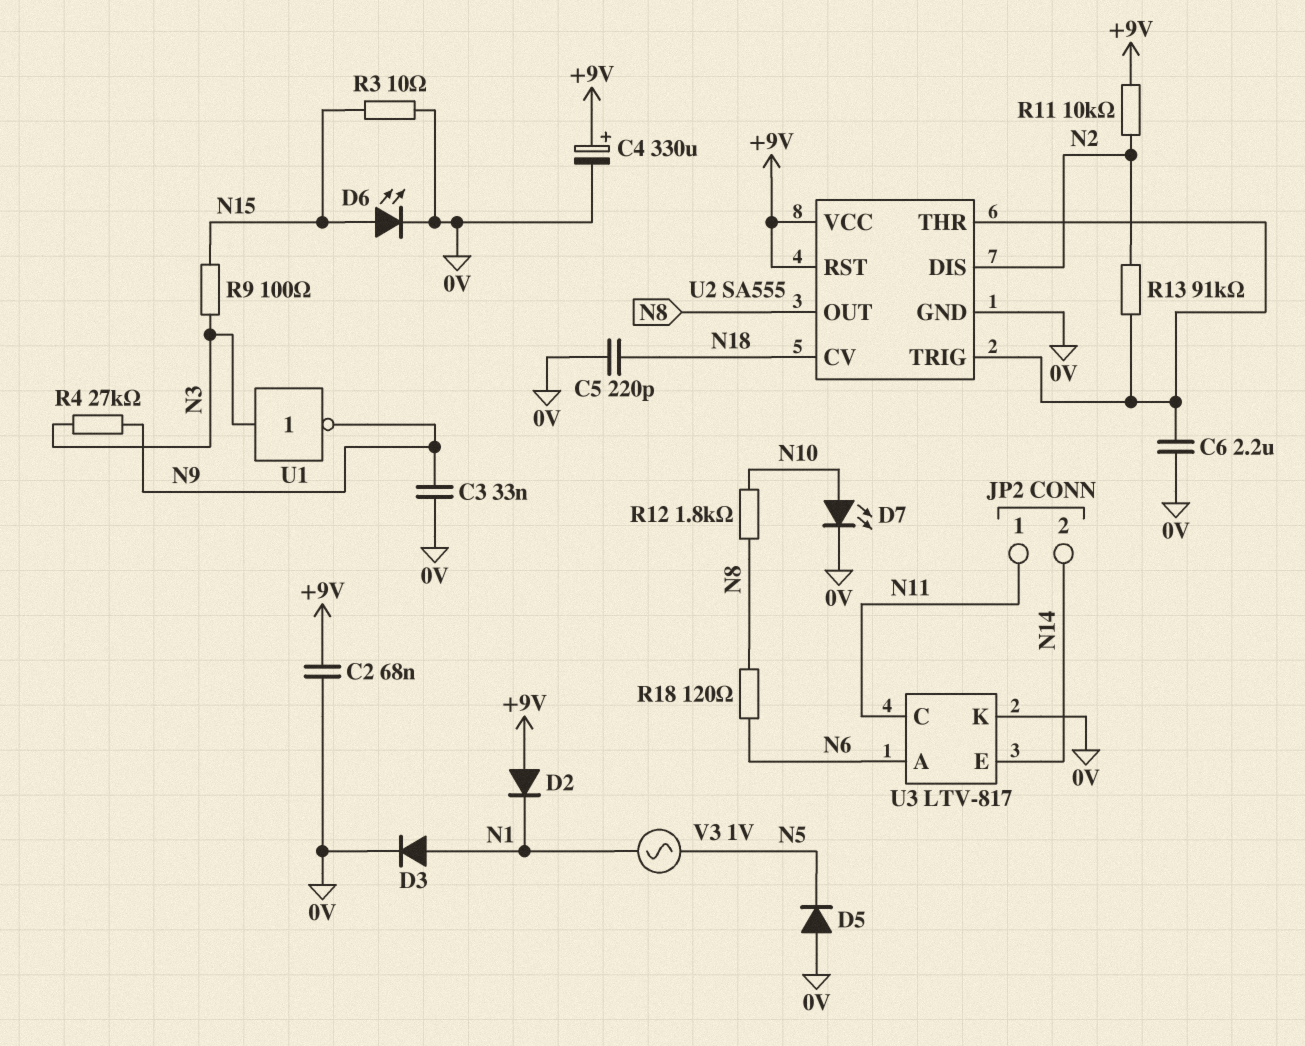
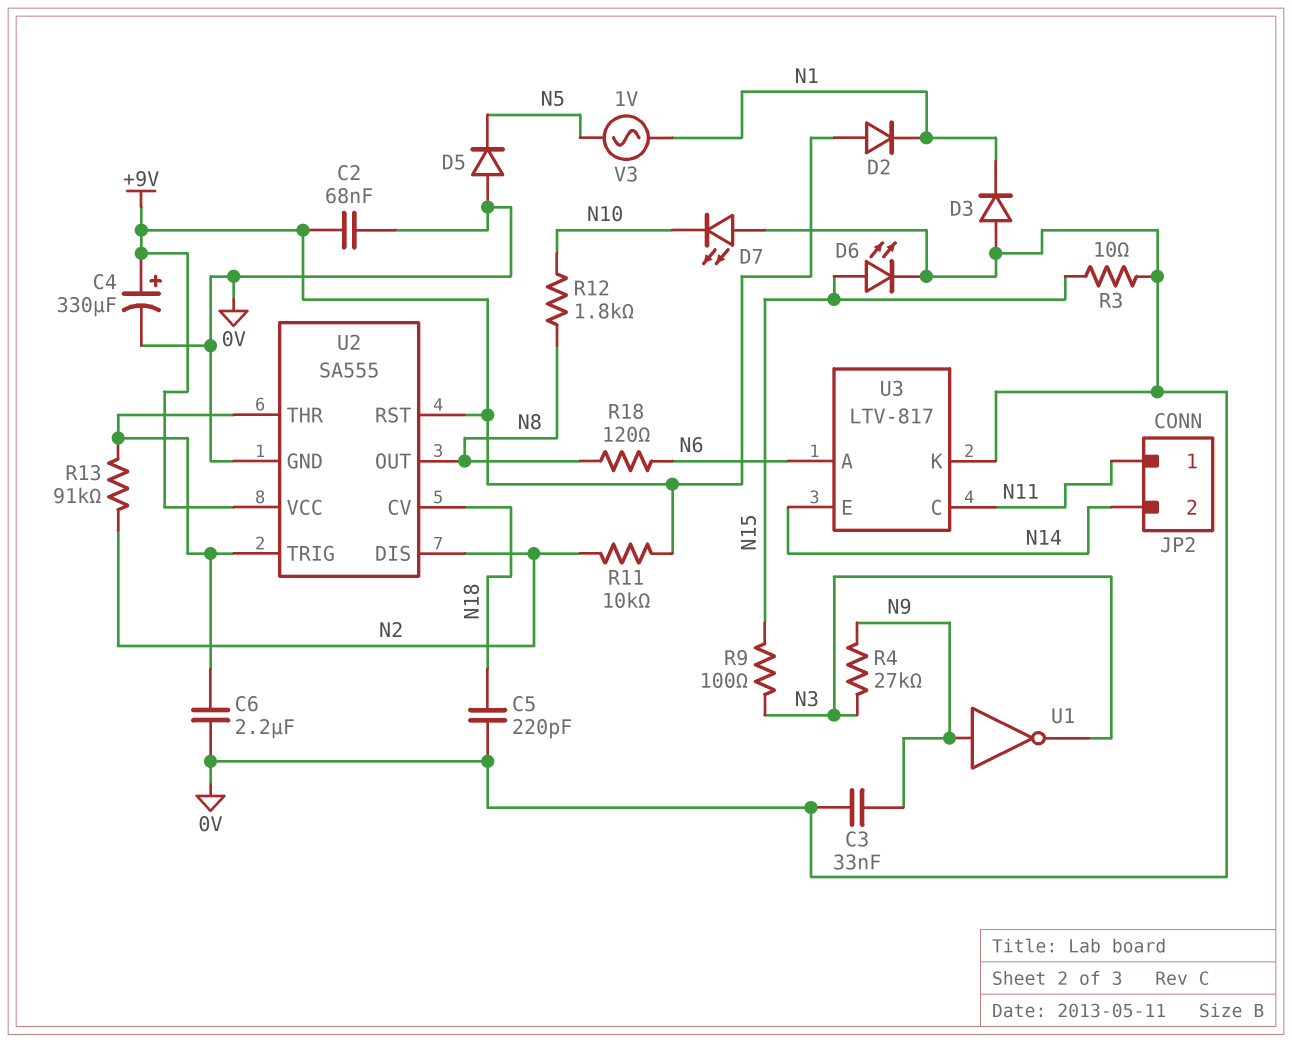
D3: diode (A N1, K 0V) -> diode (A 0V, K N1)
D7: LED (A N10, K 0V) -> LED (A 0V, K N10)
U1: NOT (in N3, out N9) -> NOT (in N9, out N3)

